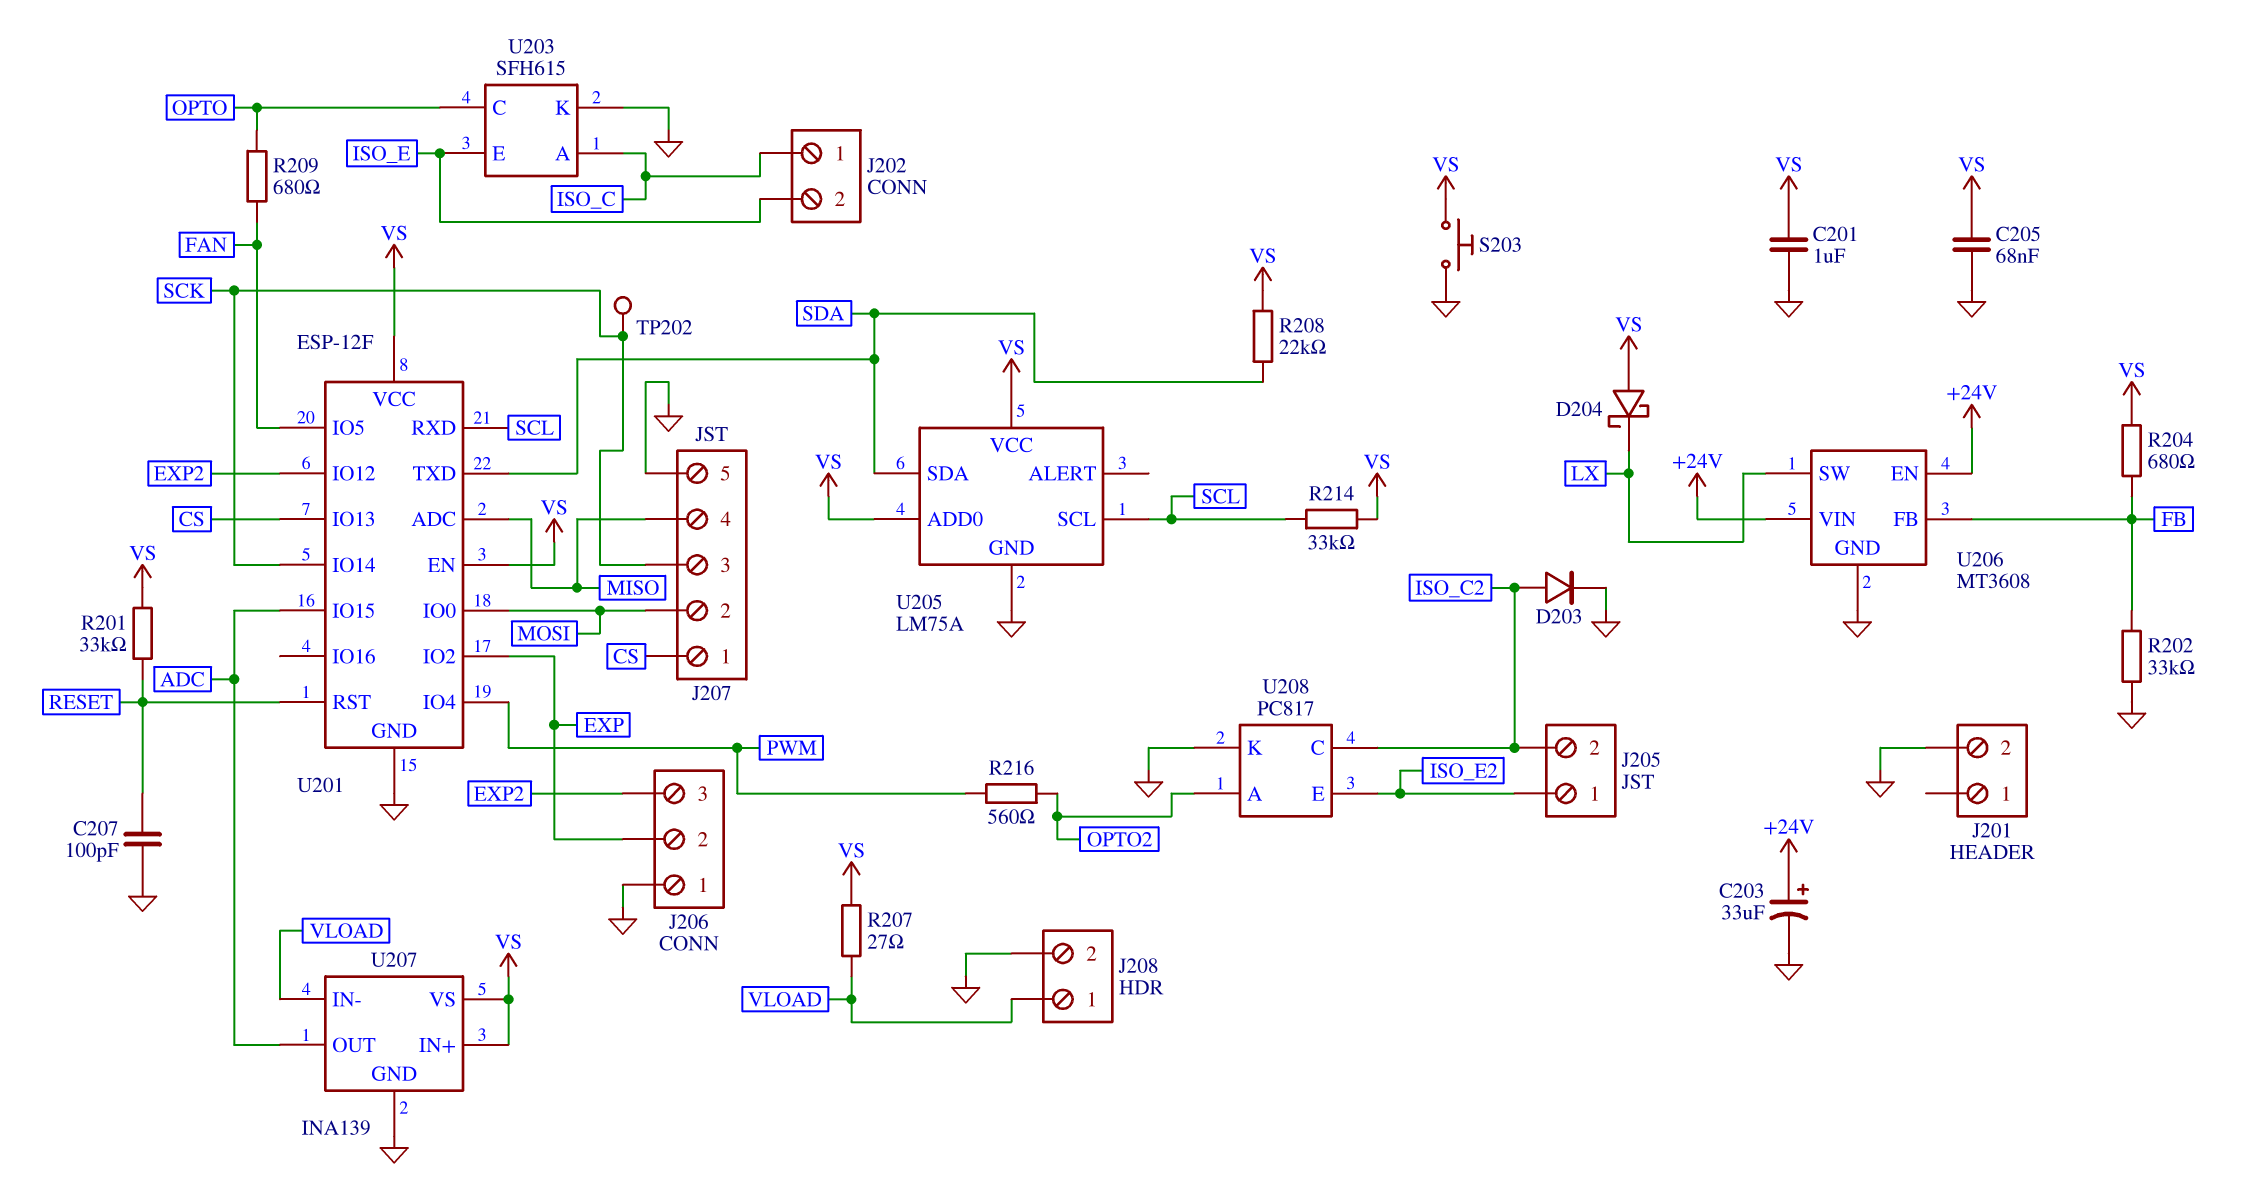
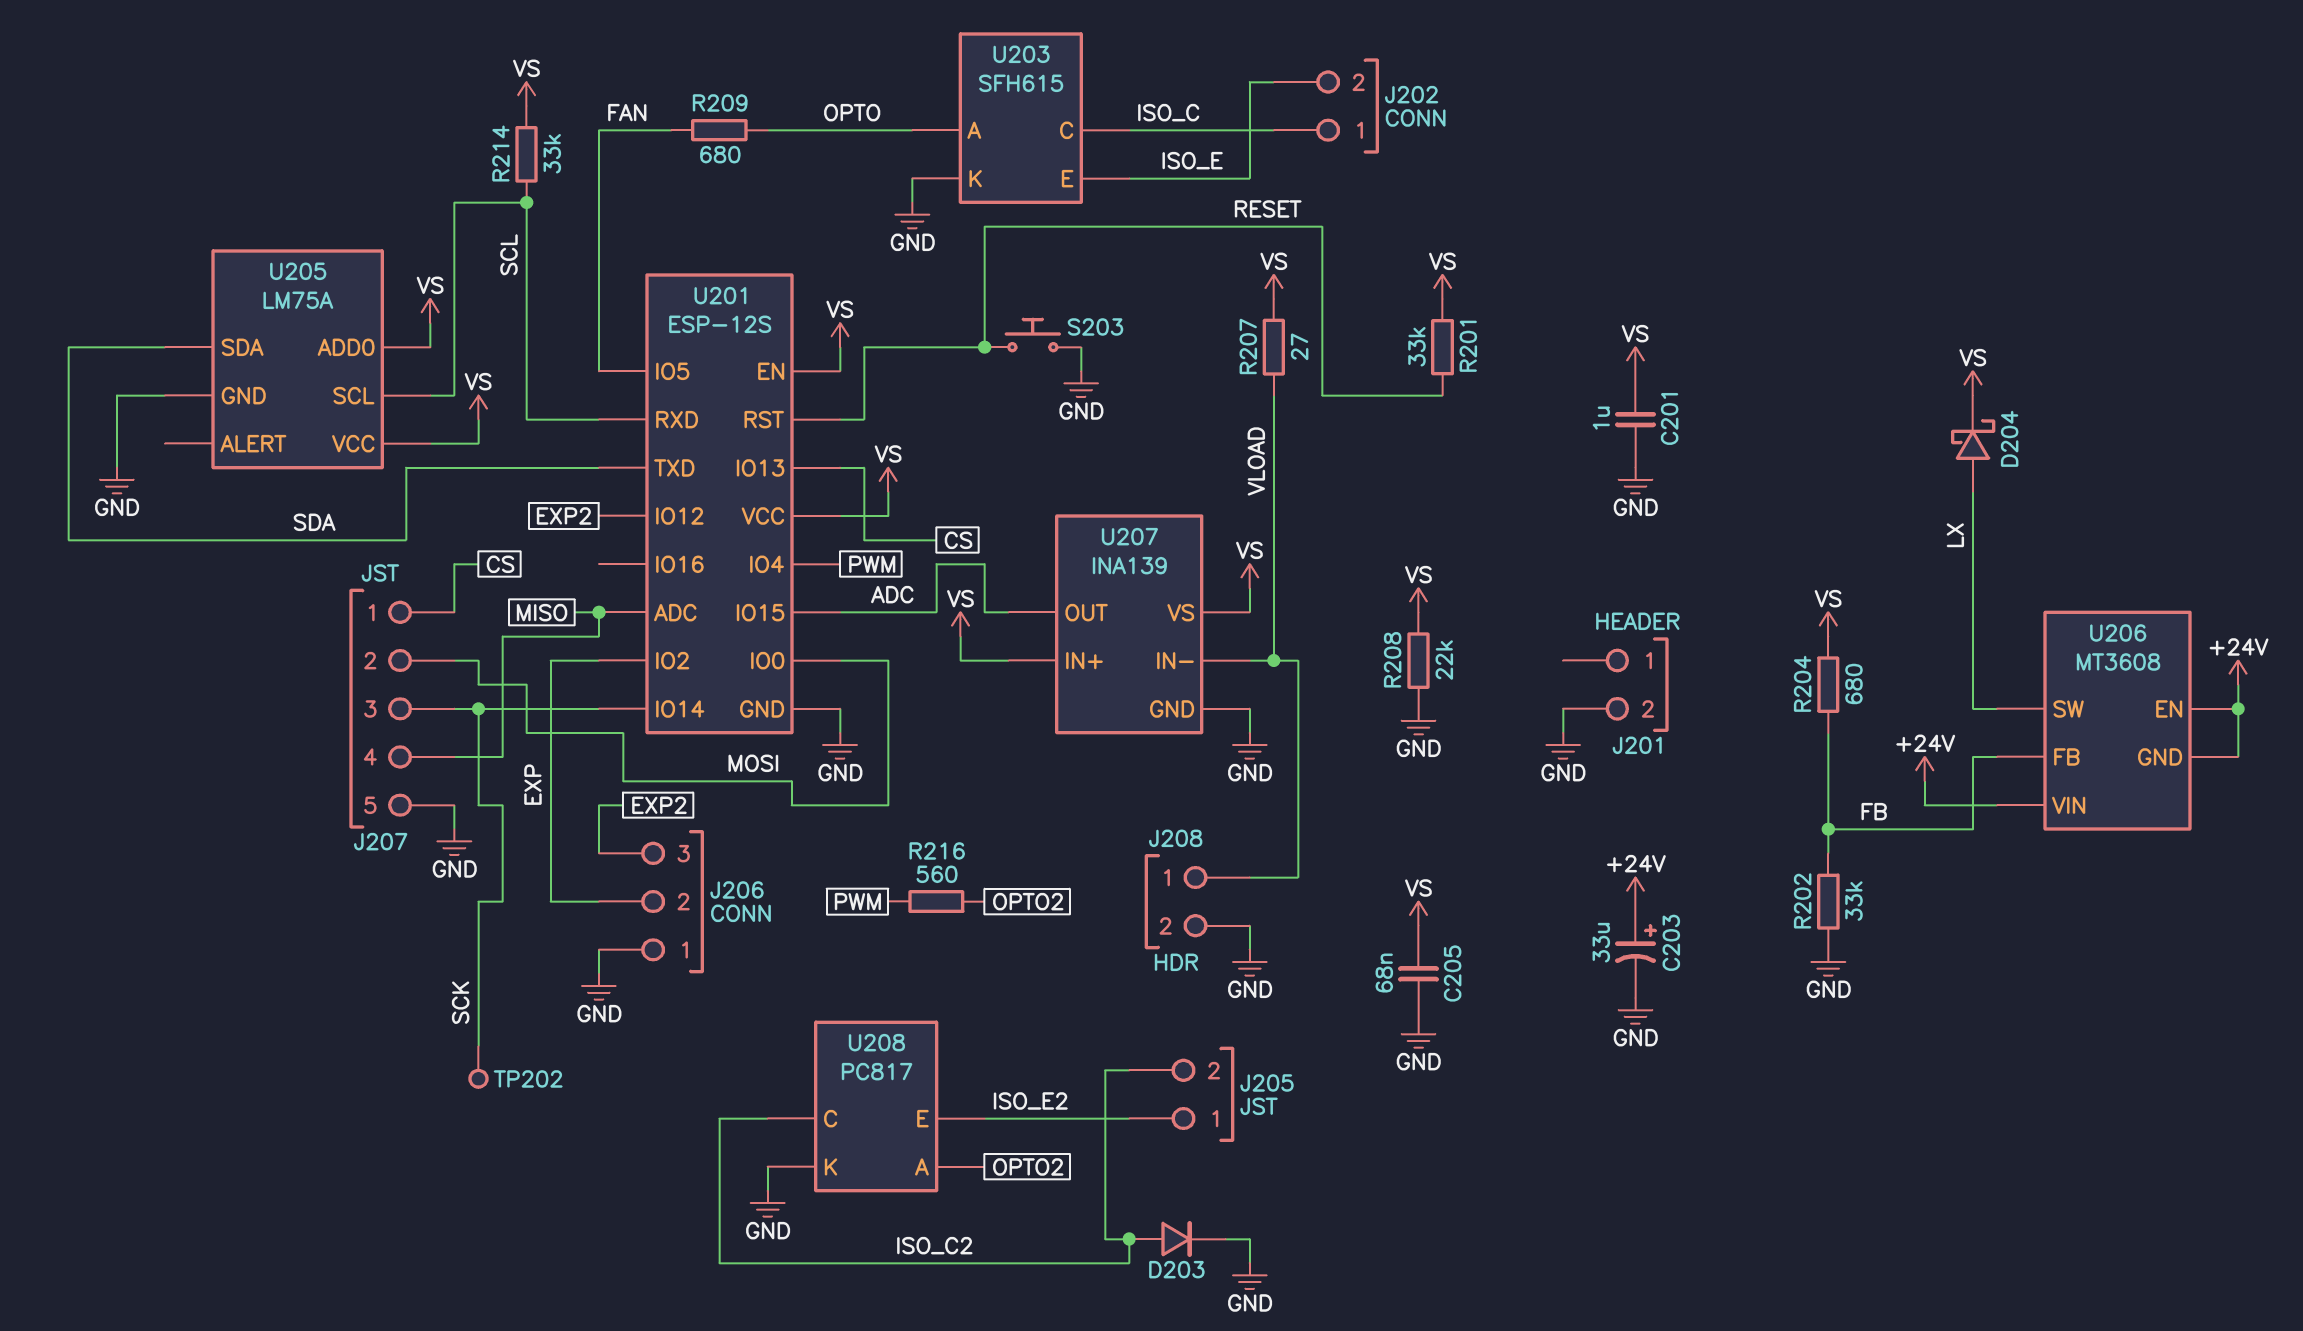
C207: 100pF (GND, RESET) -> none
D204: schottky (A VS, K LX) -> schottky (A LX, K VS)
R208: 22k (SDA, VS) -> 22k (GND, VS)
S203: button (GND, VS) -> button (GND, RESET)
U201: ESP-12F -> ESP-12S
U203 pin A: ISO_C -> OPTO
U203 pin C: OPTO -> ISO_C
U206 pin GND: GND -> +24V

